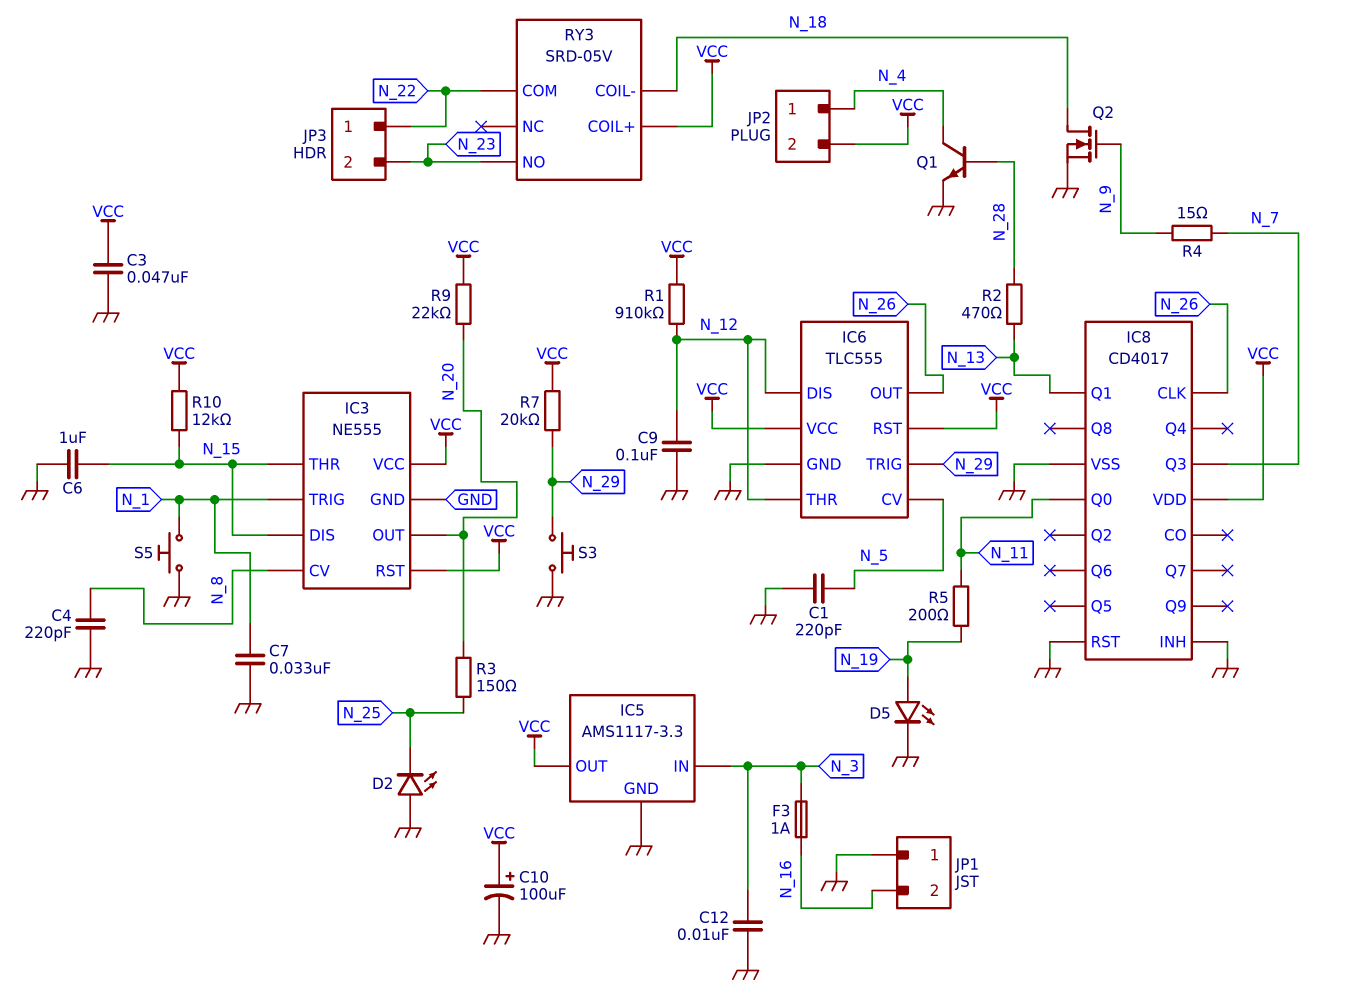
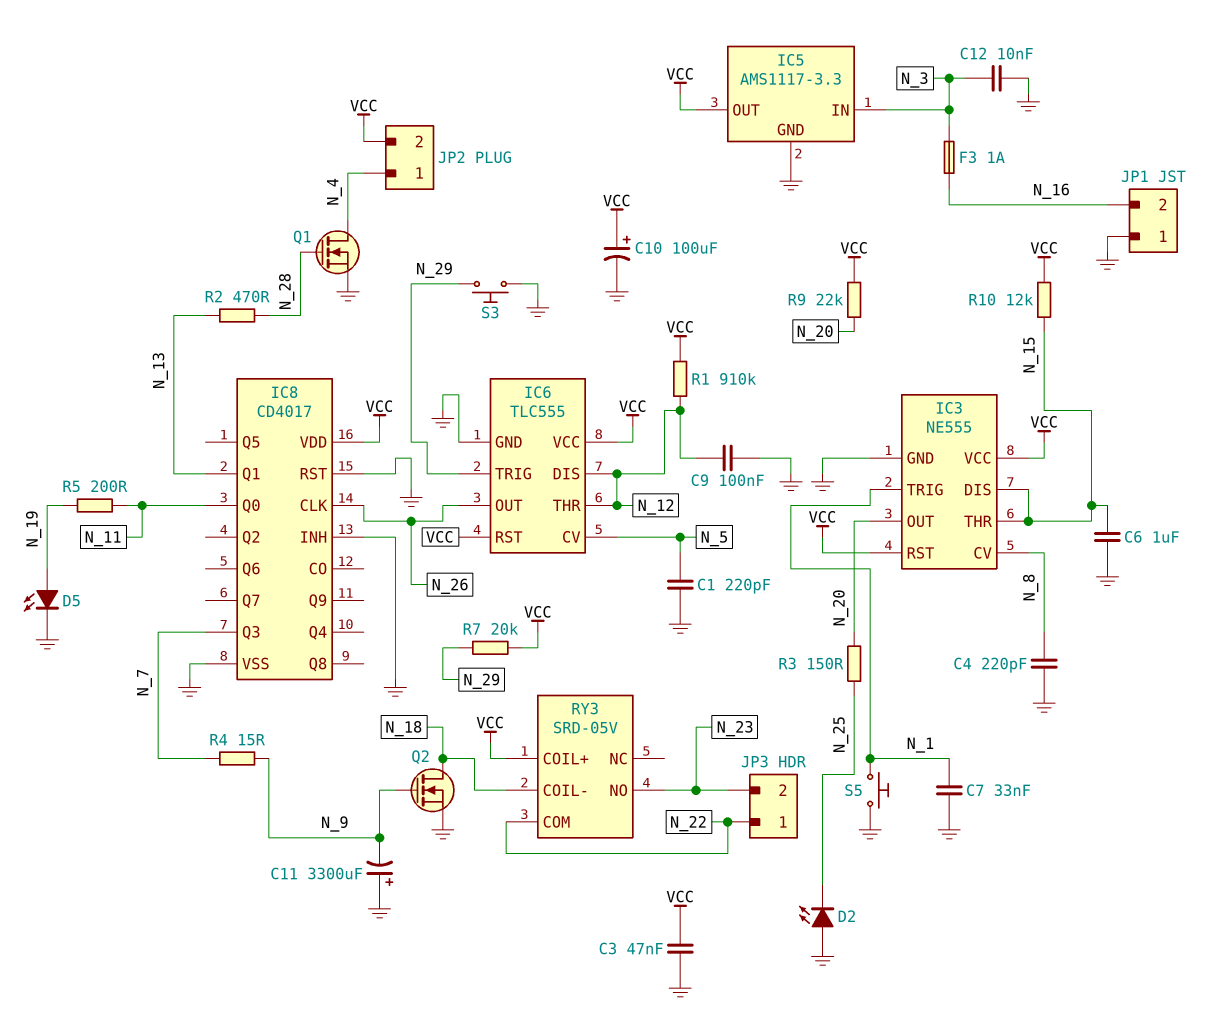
C11: none -> 3300uF (plus GND, minus N_9)
Q1: NPN (B N_28, C N_4, E GND) -> NMOS (G N_28, D N_4, S GND)

